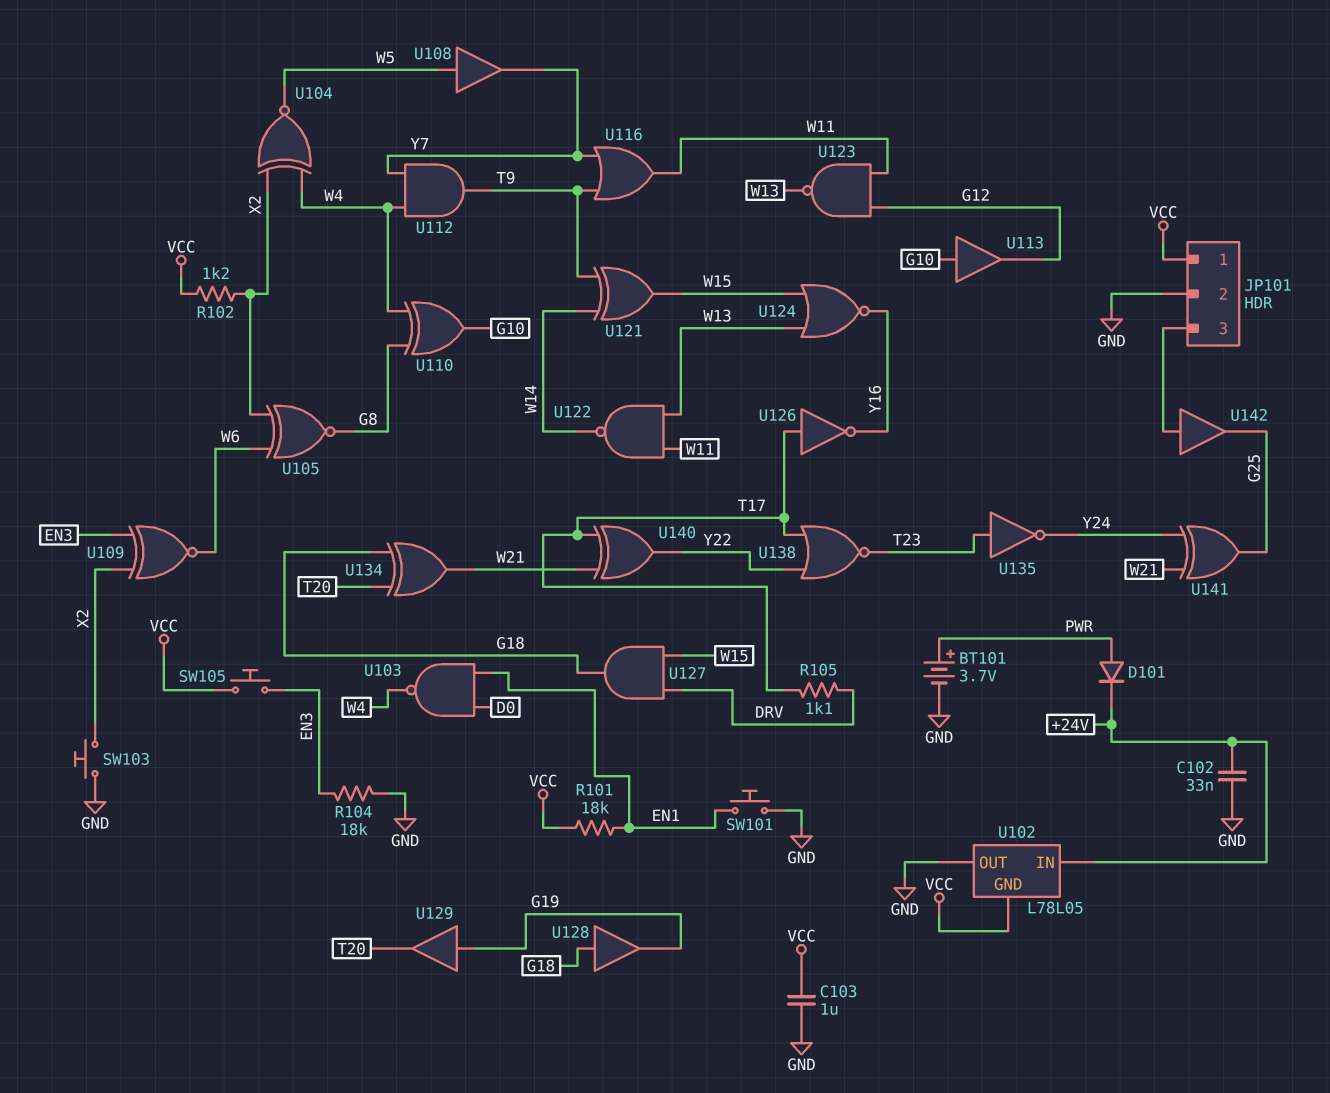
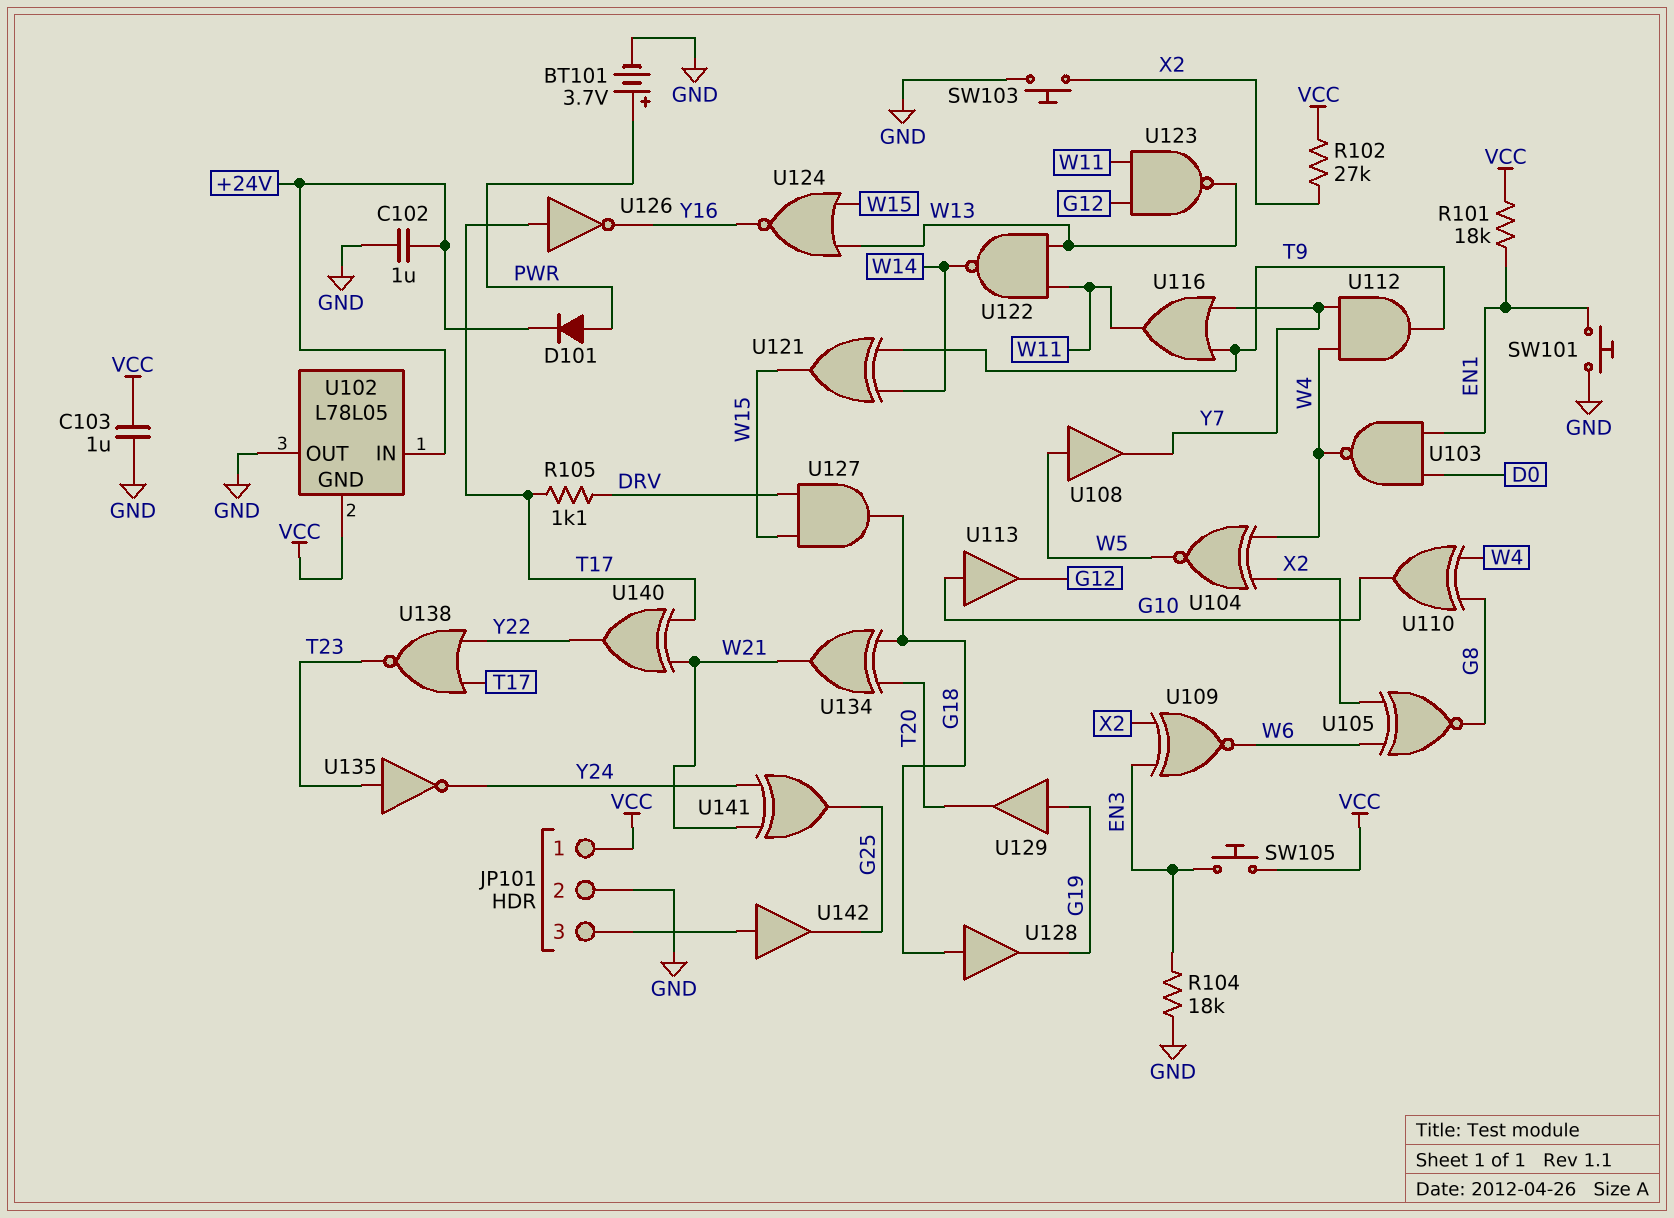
C102: 33nF (+24V, GND) -> 1uF (+24V, GND)
R102: 1.2k (VCC, X2) -> 27k (VCC, X2)

